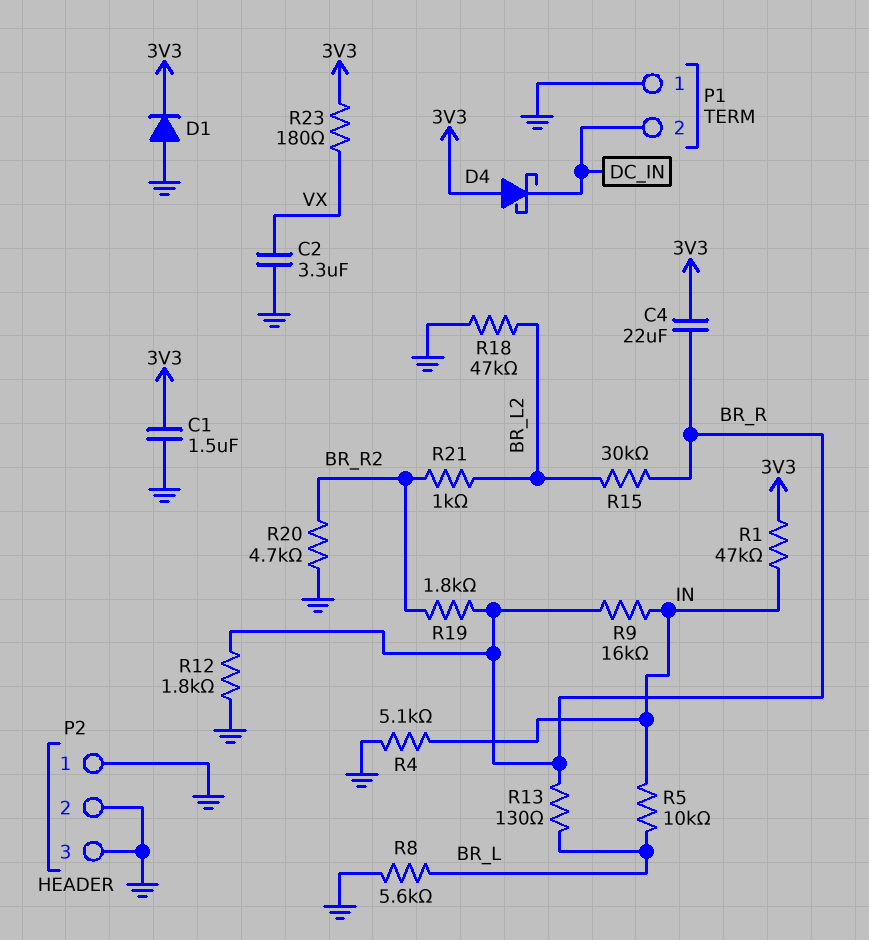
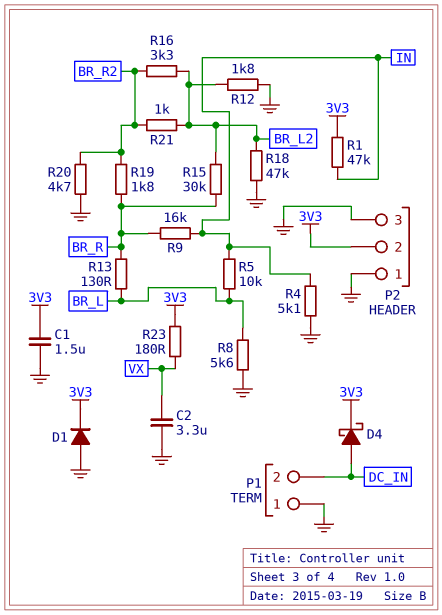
C4: 22uF (3V3, BR_R) -> none
D4: schottky (A 3V3, K DC_IN) -> schottky (A DC_IN, K 3V3)
P2 pin 2: GND -> 3V3
R12: 1.8k (BR_R, GND) -> 1.8k (BR_L2, GND)
R16: none -> 3.3k (BR_L2, BR_R2)

